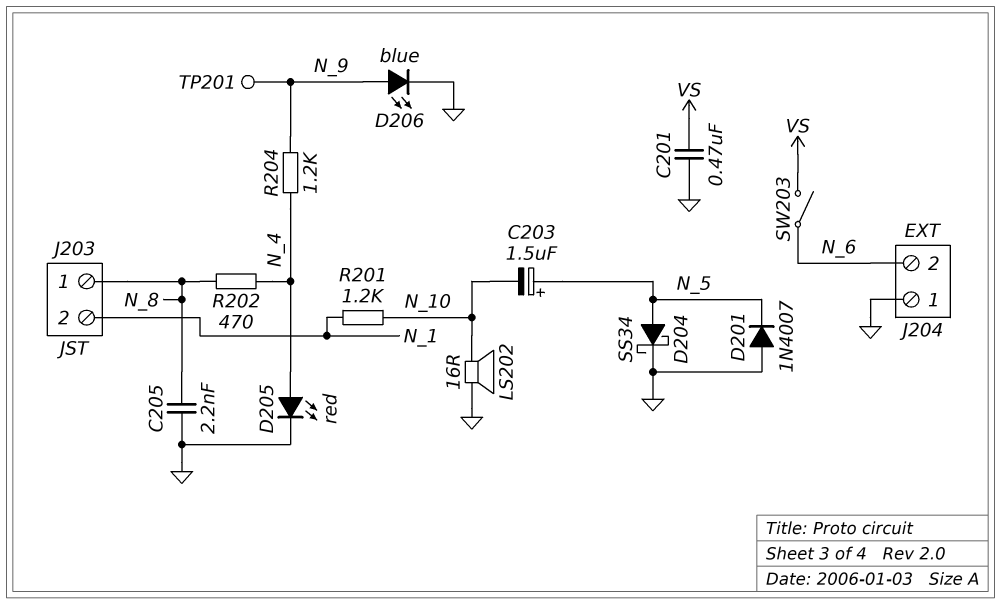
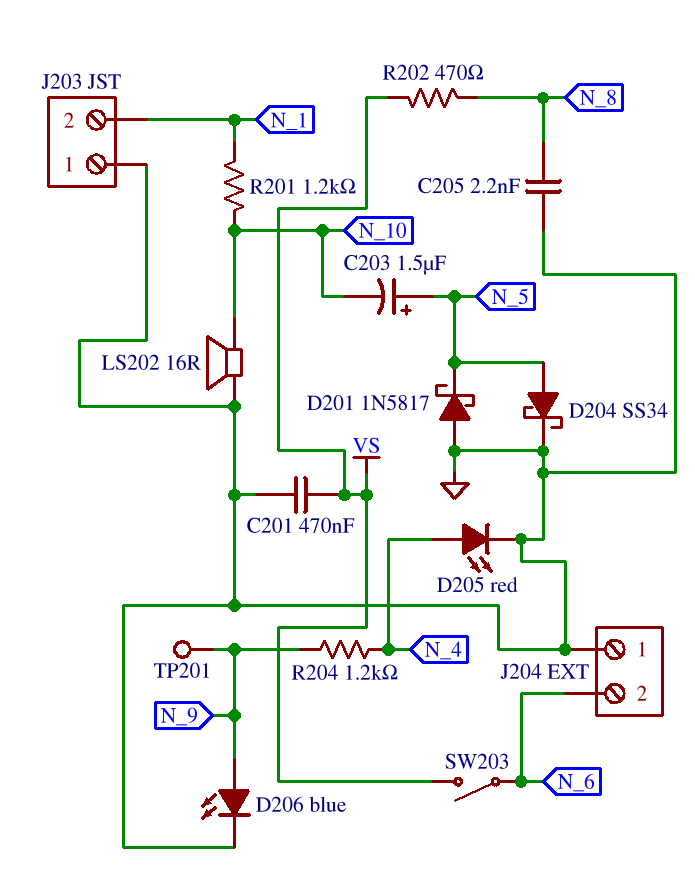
D201: diode 1N4007 (A GND, K N_5) -> schottky 1N5817 (A GND, K N_5)
J203 pin 1: N_8 -> GND
R202: 470 (N_4, N_8) -> 470 (N_8, VS)

